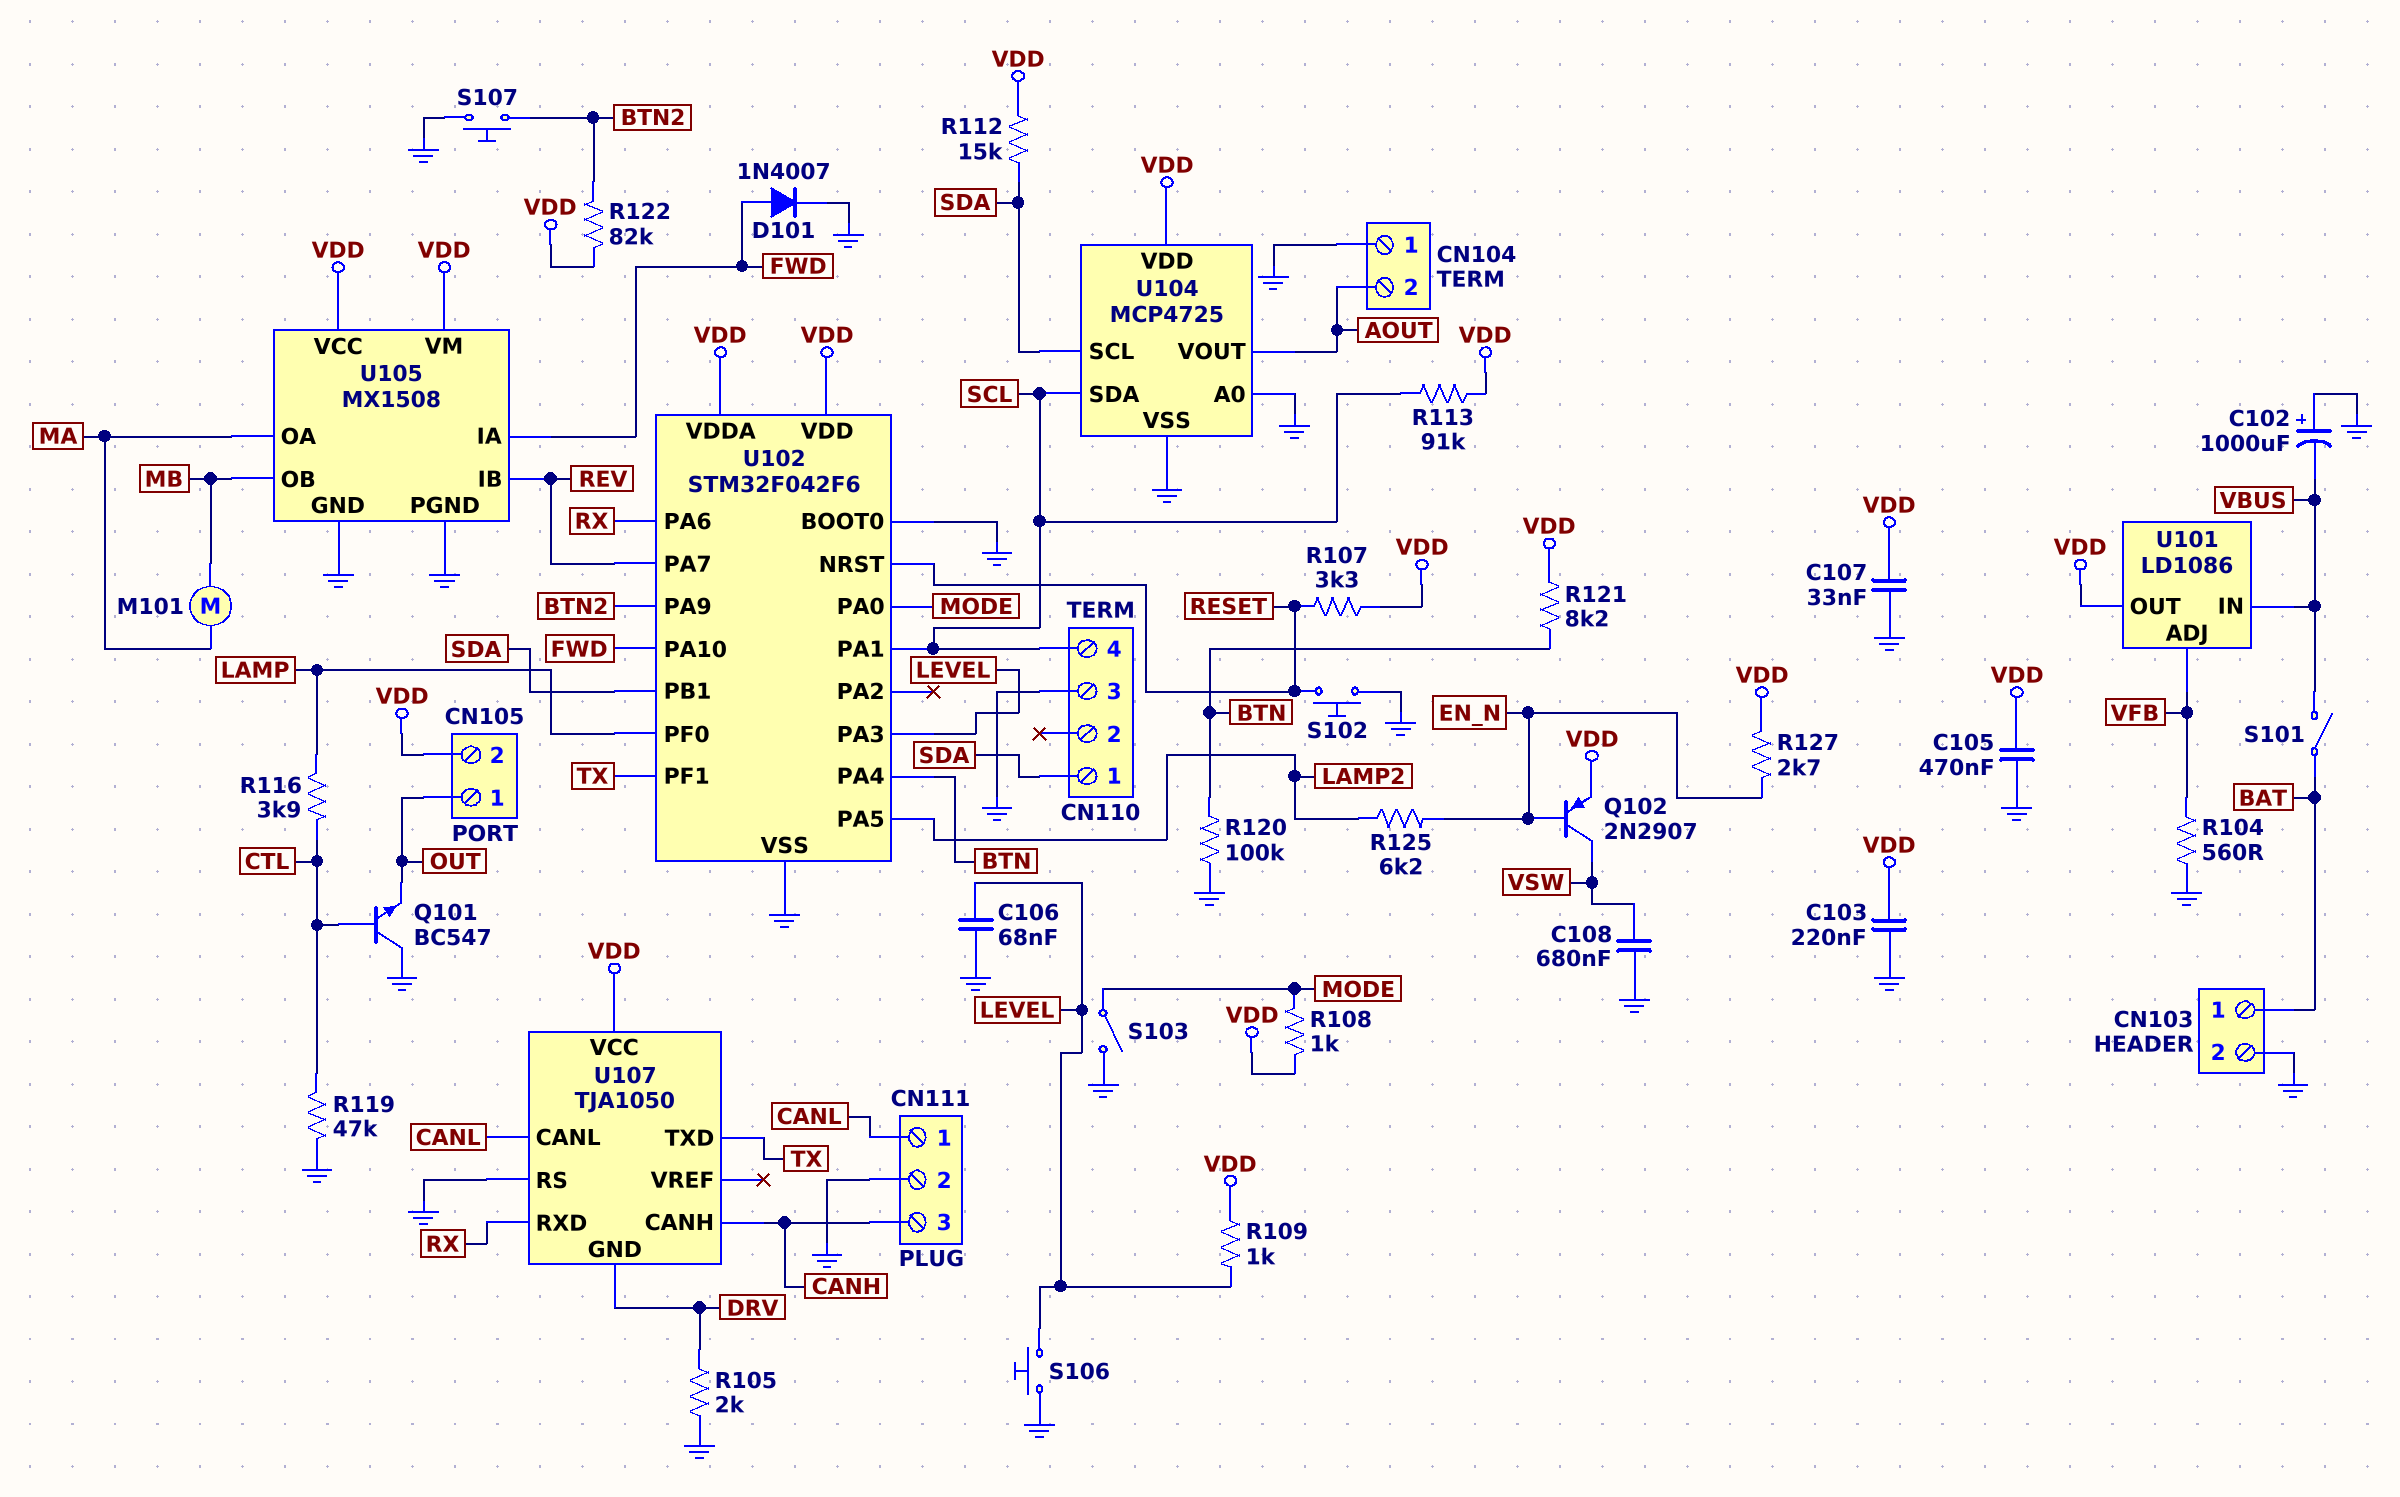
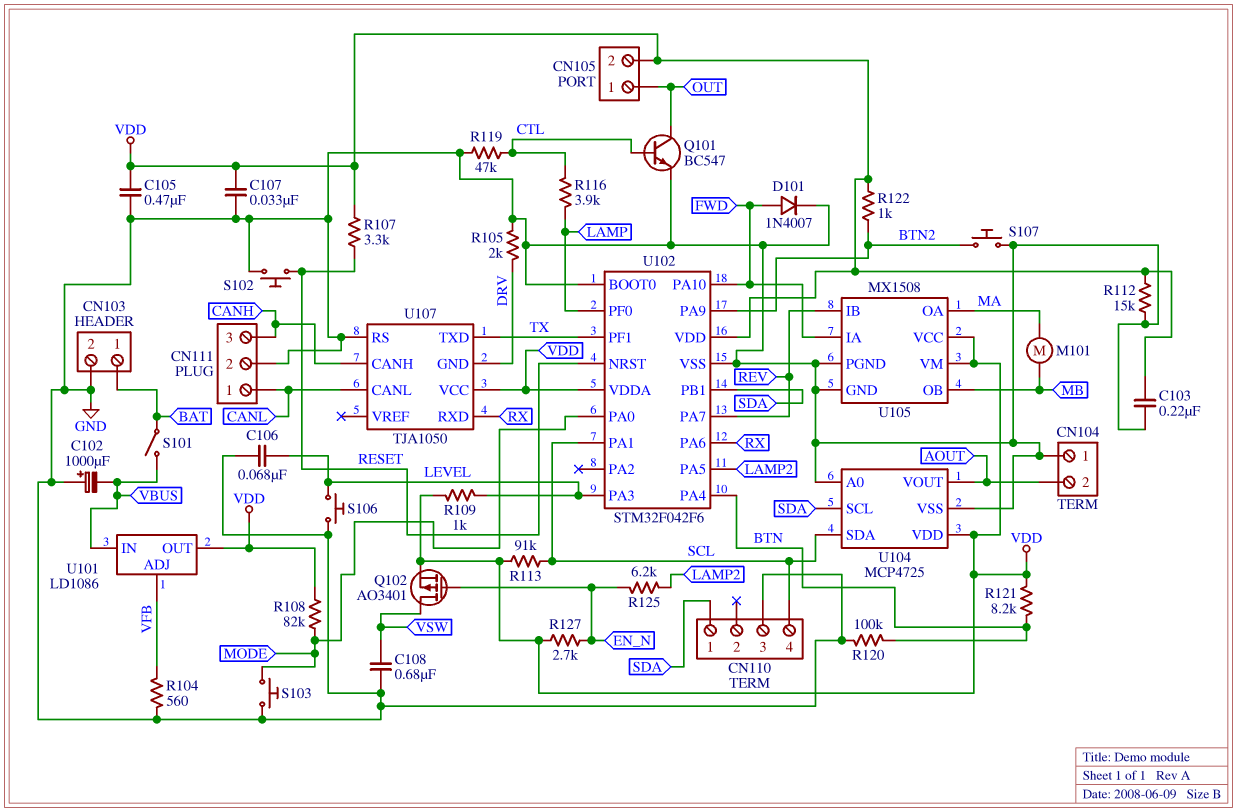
Q101: NPN BC547 (B CTL, C GND, E OUT) -> NPN BC547 (B CTL, C OUT, E GND)
Q102: PNP 2N2907 (B EN_N, C VSW, E VDD) -> PMOS AO3401 (G EN_N, D VSW, S VDD)
R108: 1k (MODE, VDD) -> 82k (MODE, VDD)
R112: 15k (SDA, VDD) -> 15k (GND, VDD)
R122: 82k (BTN2, VDD) -> 1k (BTN2, VDD)
S103: switch (GND, MODE) -> button (GND, MODE)

